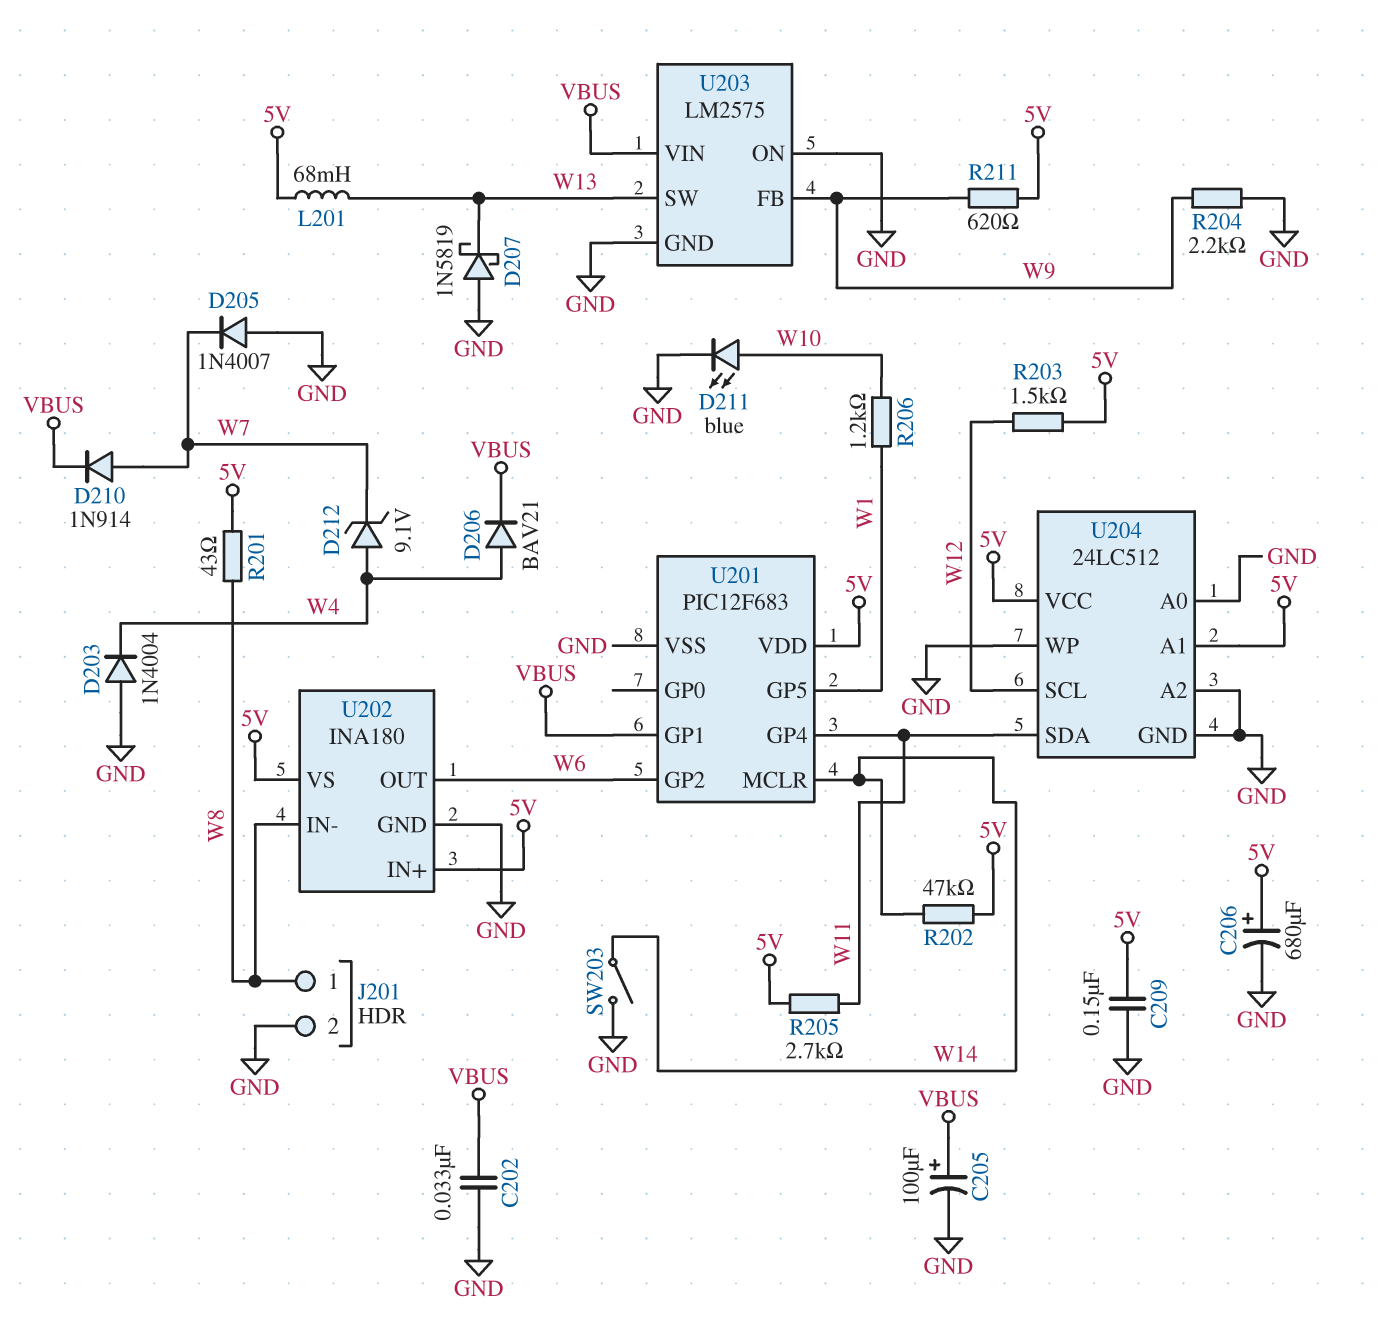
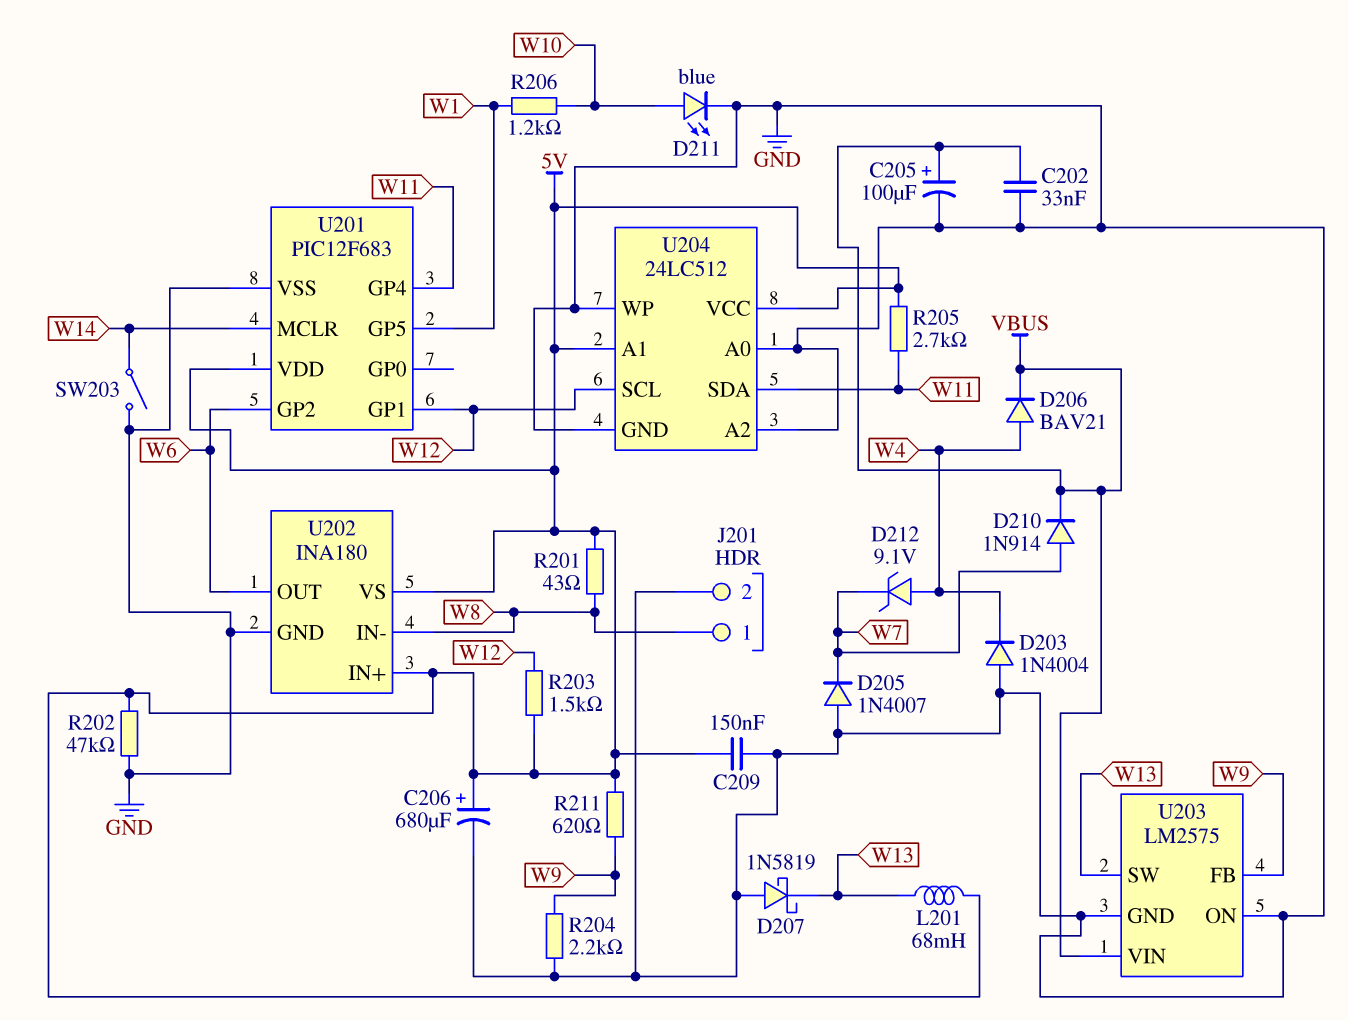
R202: 47k (5V, W14) -> 47k (5V, GND)
U201 pin GP1: VBUS -> W12

